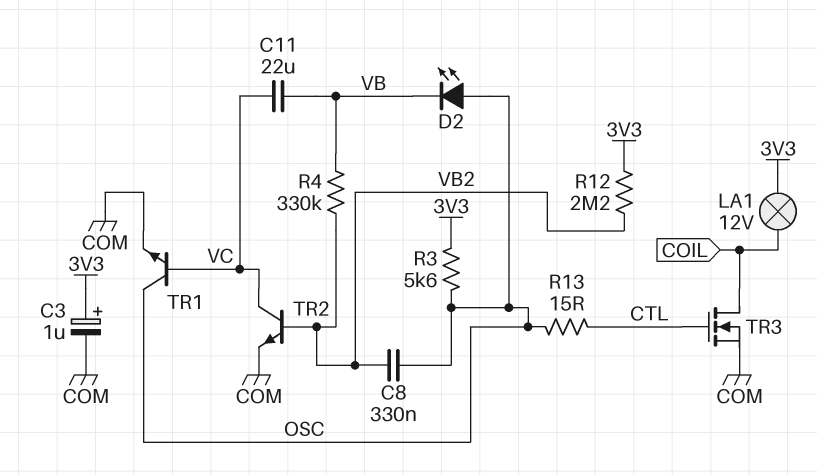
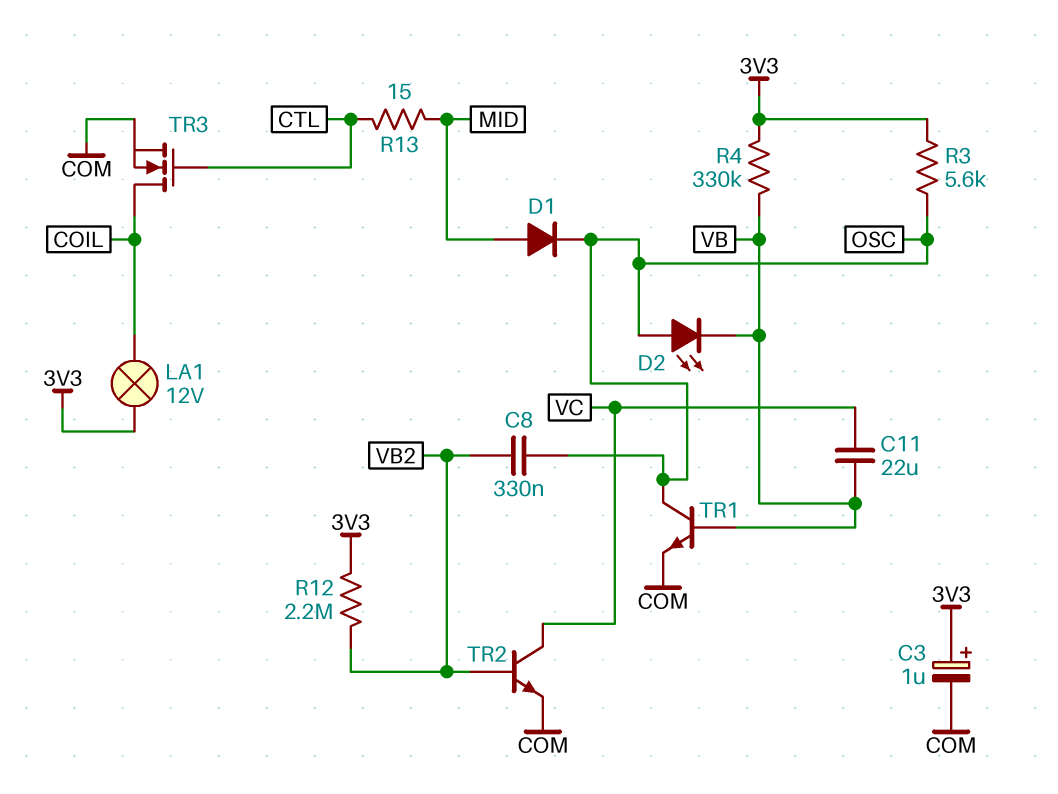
D1: none -> diode (A MID, K OSC)
R4: 330k (VB, VB2) -> 330k (3V3, VB)
R13: 15 (CTL, OSC) -> 15 (CTL, MID)
TR1: NPN (B VC, C OSC, E COM) -> NPN (B VB, C OSC, E COM)

